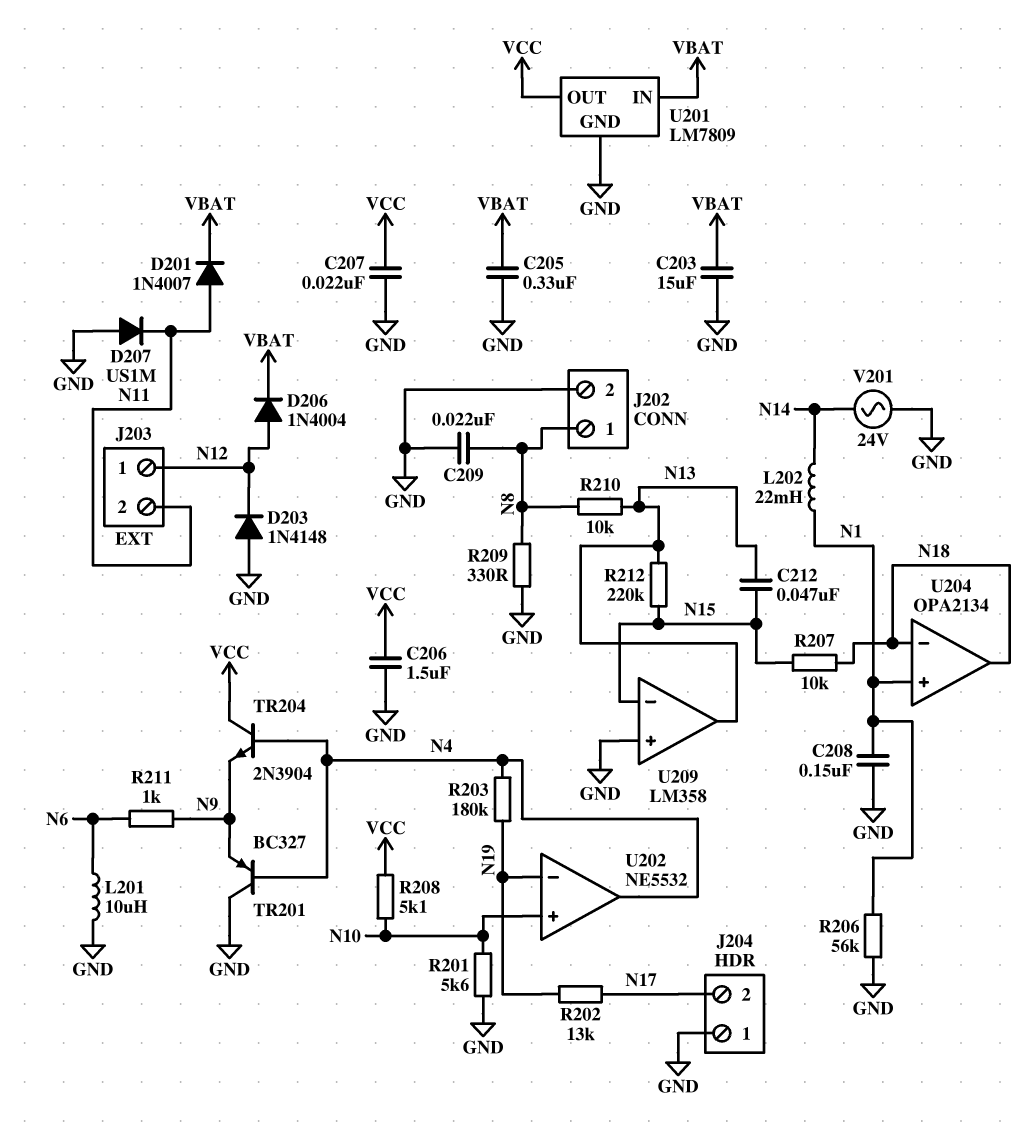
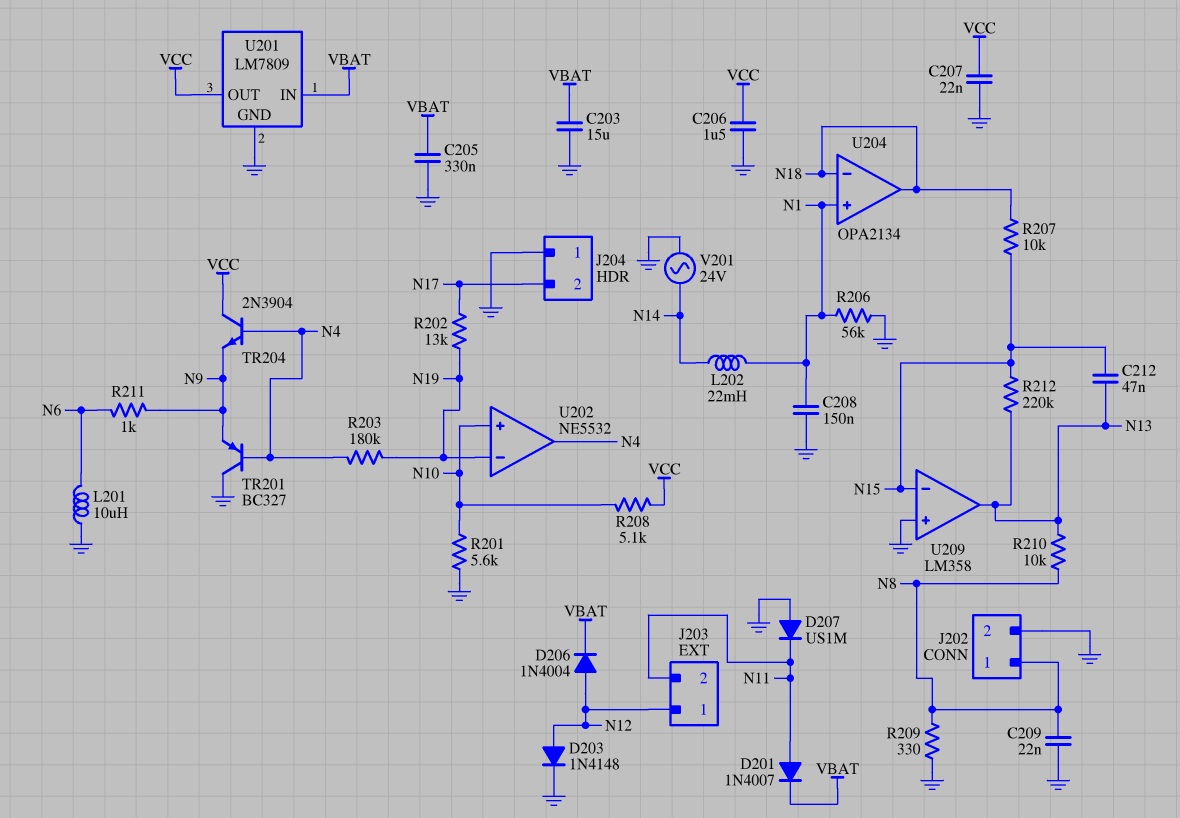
D203: diode 1N4148 (A GND, K N12) -> diode 1N4148 (A N12, K GND)

